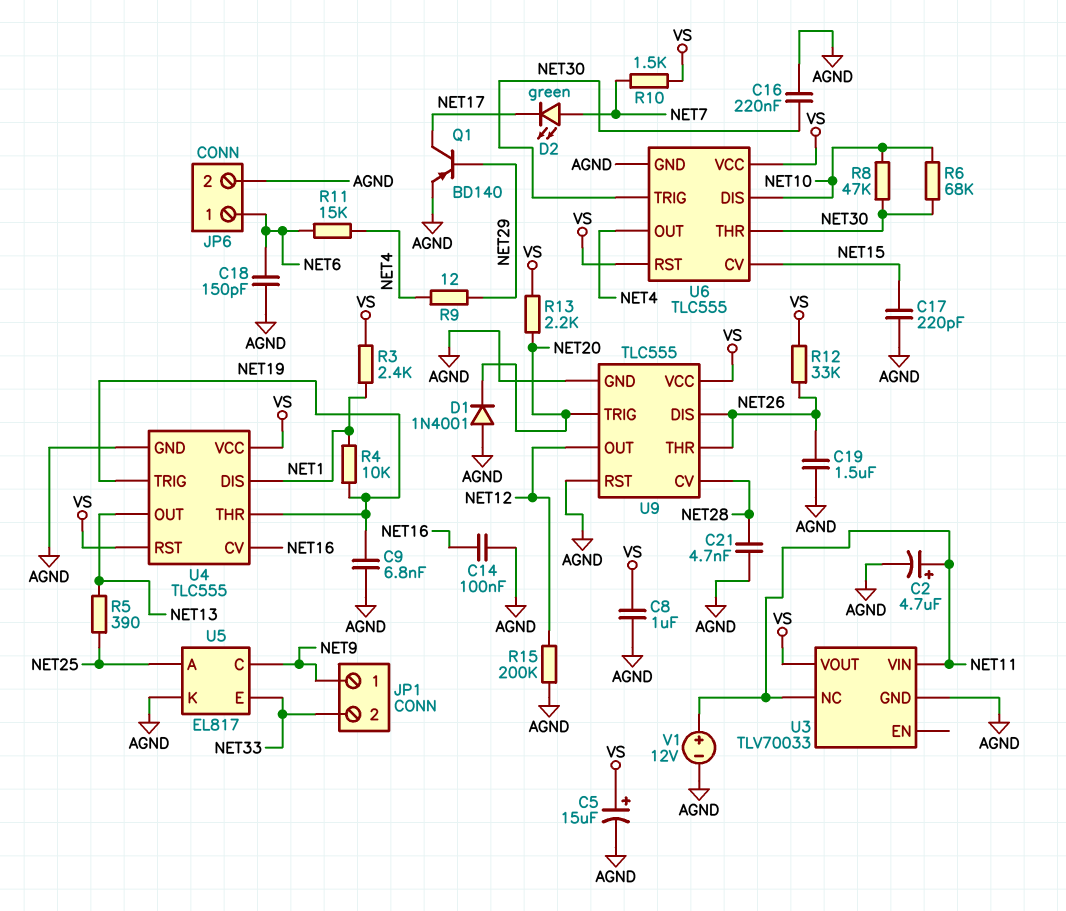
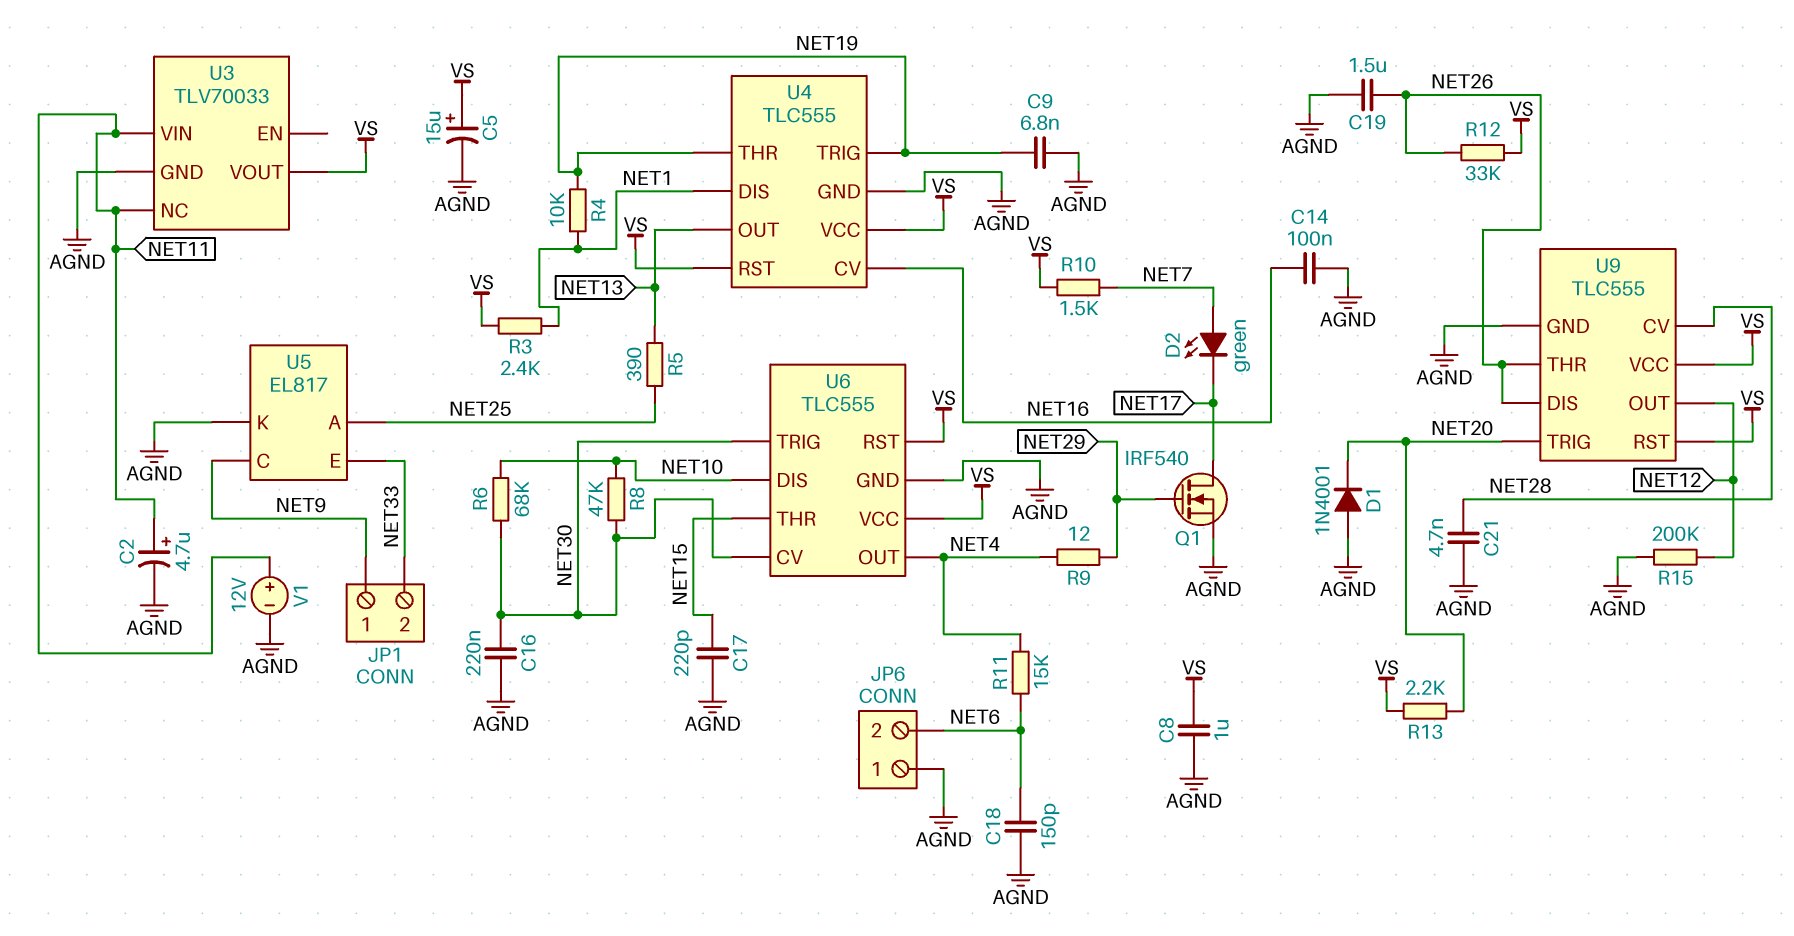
JP6 pin 1: NET6 -> AGND
JP6 pin 2: AGND -> NET6
Q1: PNP BD140 (B NET29, C NET17, E AGND) -> NMOS IRF540 (G NET29, D NET17, S AGND)
U6 pin CV: NET15 -> NET30
U6 pin THR: NET30 -> NET15
U9 pin RST: AGND -> VS

